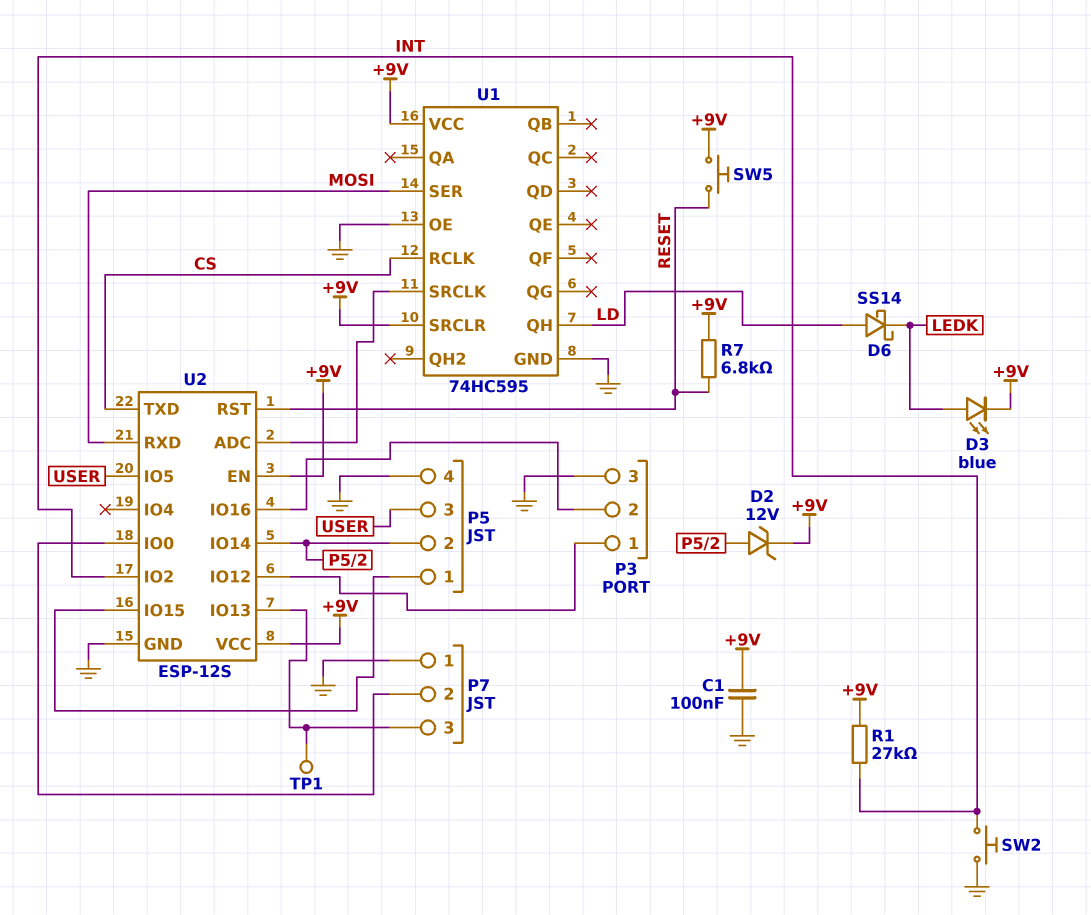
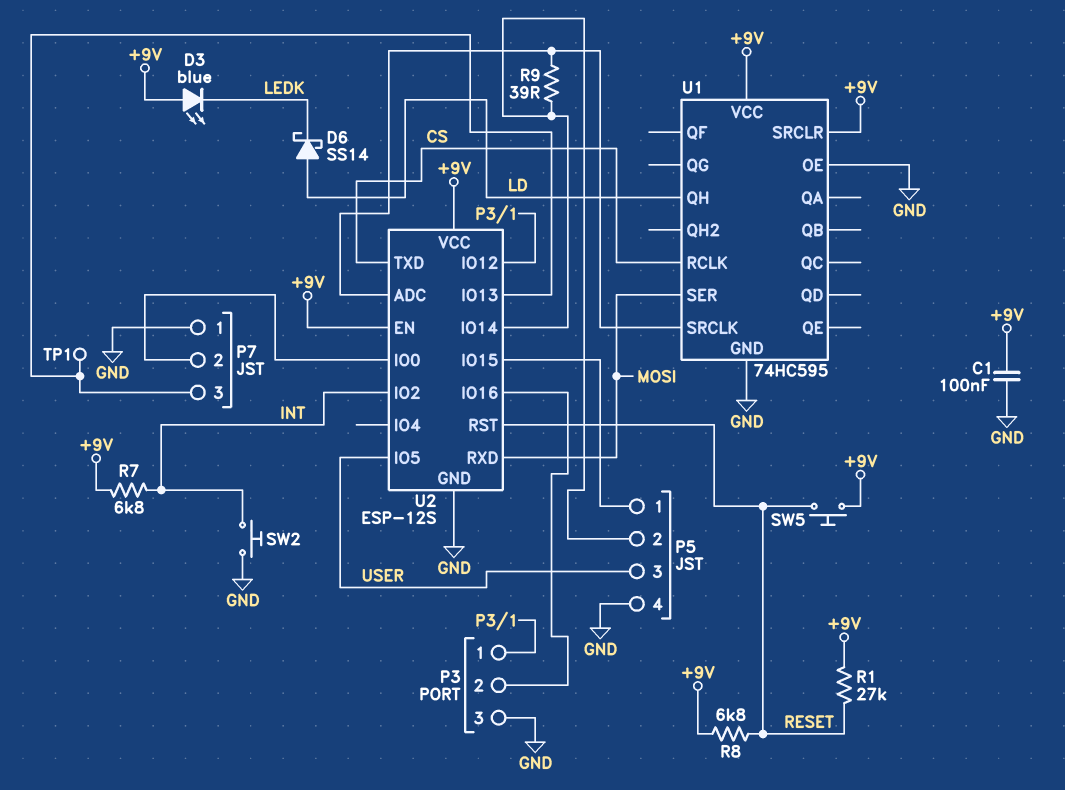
D2: zener 12V (A P5/2, K +9V) -> none
D3: LED blue (A LEDK, K +9V) -> LED blue (A +9V, K LEDK)
R1: 27k (+9V, INT) -> 27k (+9V, RESET)
R7: 6.8k (+9V, RESET) -> 6.8k (+9V, INT)
R8: none -> 6.8k (+9V, RESET)
R9: none -> 39 (P5/2, U1/SRCLK)

